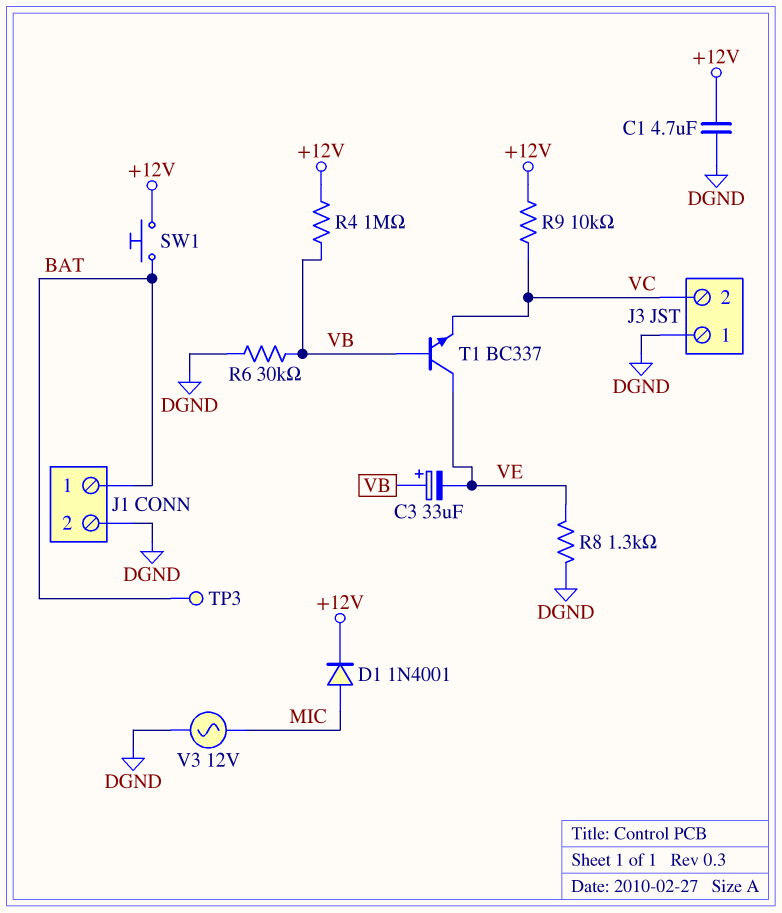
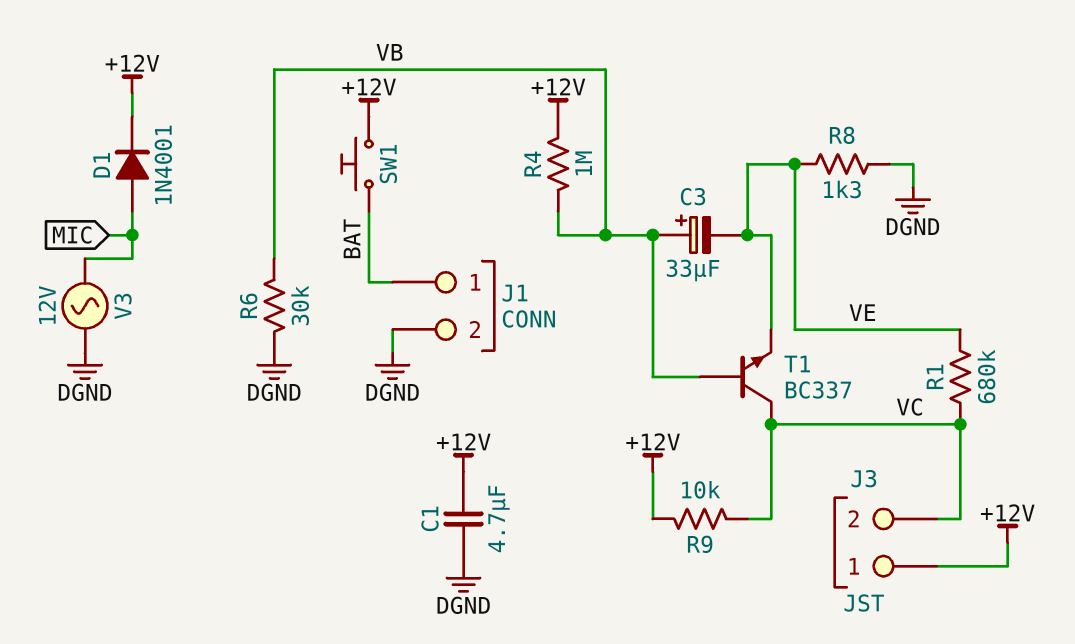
J3 pin 1: DGND -> +12V
R1: none -> 680k (VC, VE)
T1: NPN BC337 (B VB, C VE, E VC) -> NPN BC337 (B VB, C VC, E VE)
TP3: test point (BAT) -> none

